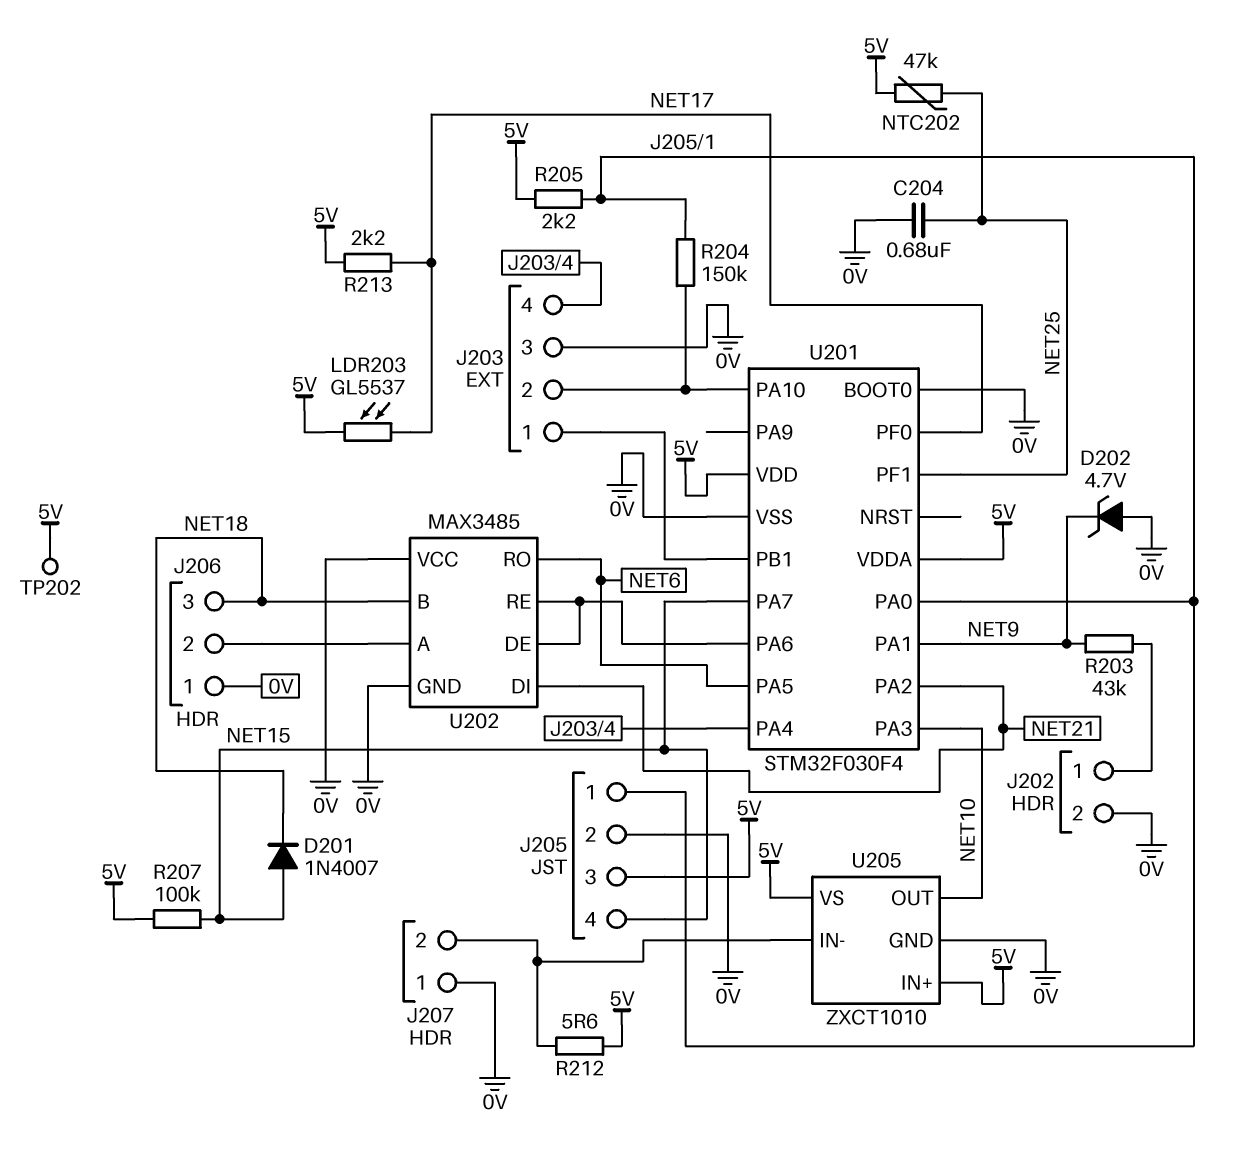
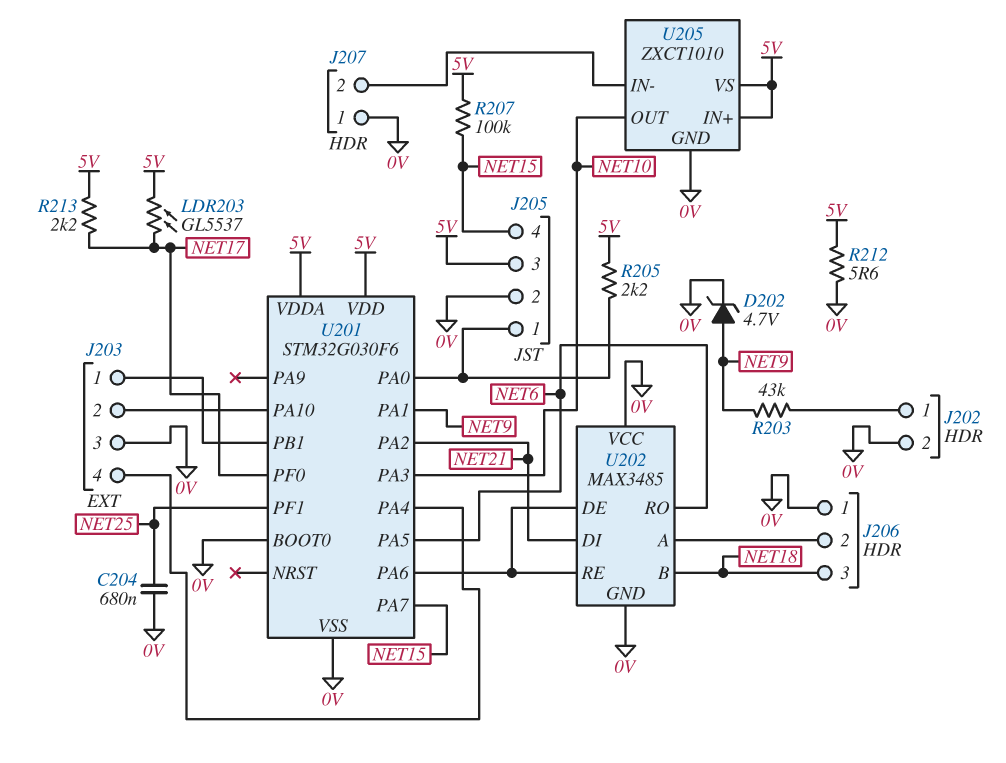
D201: diode 1N4007 (A NET15, K NET18) -> none
D202: zener 4.7V (A 0V, K NET9) -> zener 4.7V (A NET9, K 0V)
NTC202: 47k (5V, NET25) -> none
R204: 150k (J203/2, J205/1) -> none
R212: 5.6 (5V, J207/2) -> 5.6 (0V, 5V)
TP202: test point (5V) -> none
U201: STM32F030F4 -> STM32G030F6

